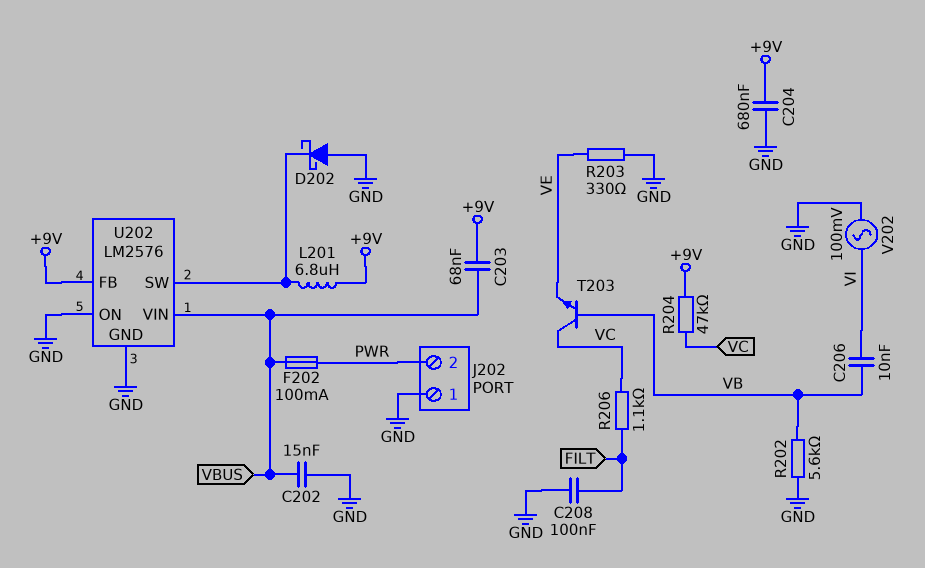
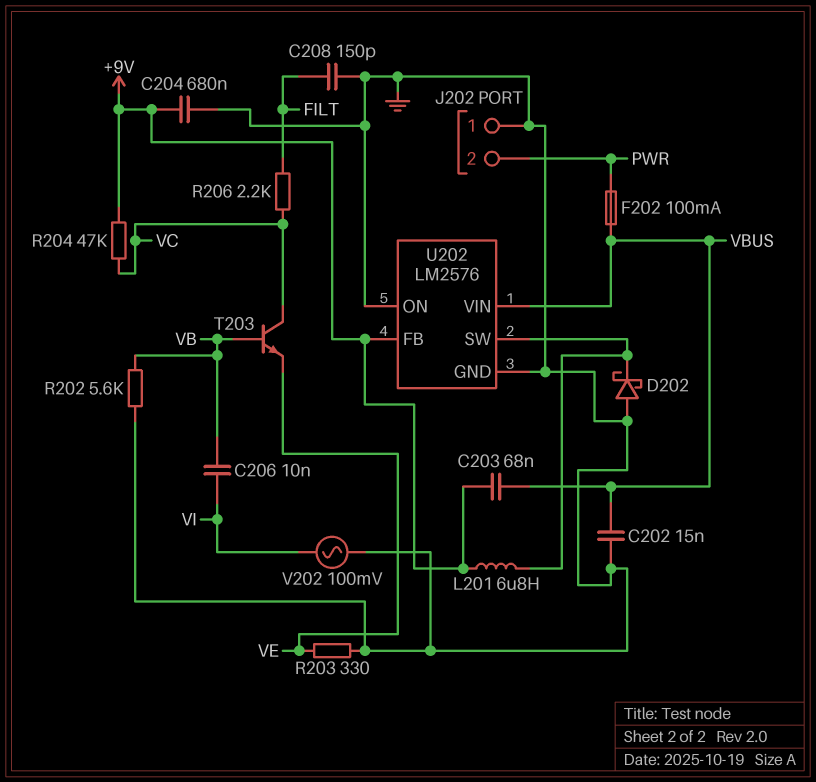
C208: 100nF (FILT, GND) -> 150pF (FILT, GND)
R206: 1.1k (FILT, VC) -> 2.2k (FILT, VC)

